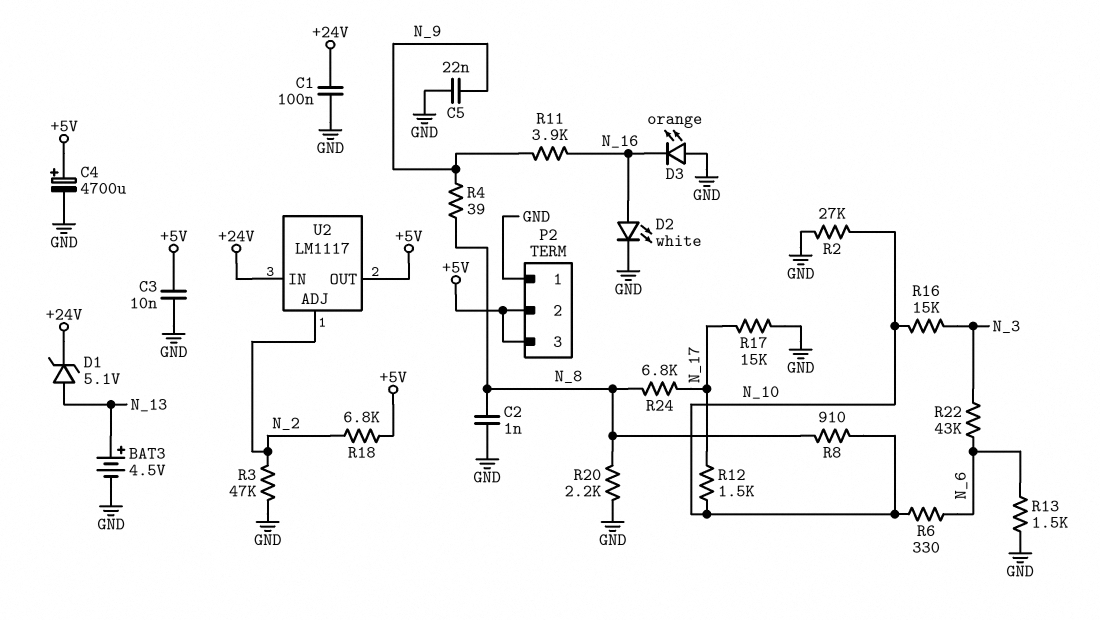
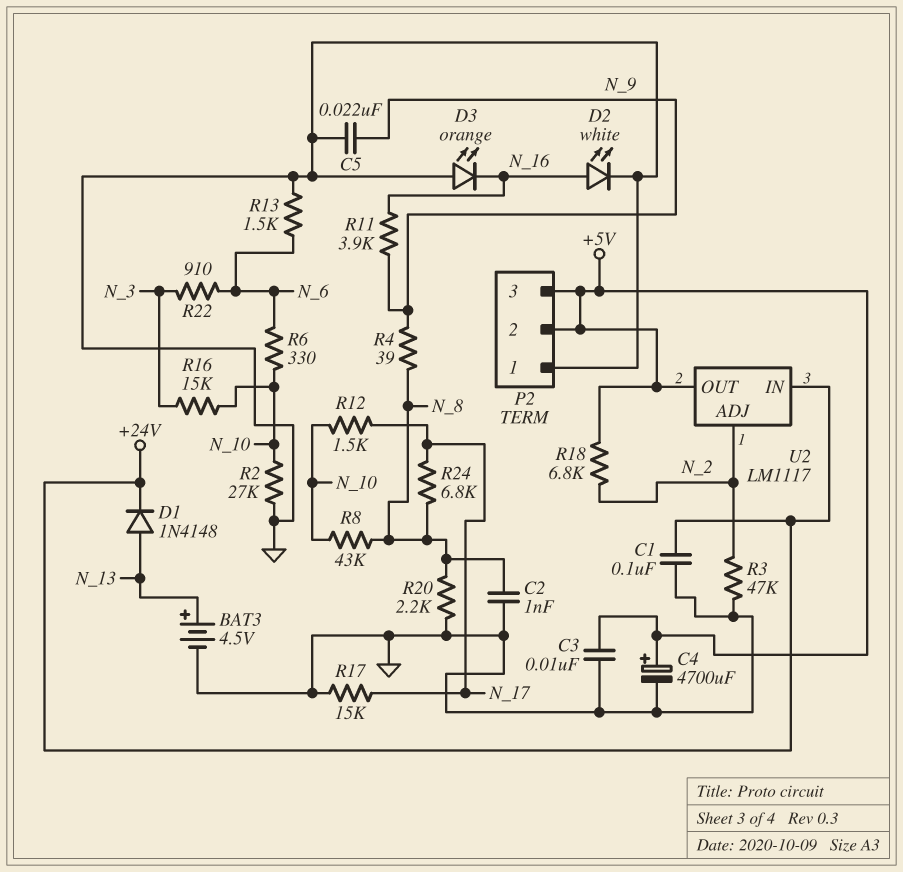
D1: zener 5.1V (A N_13, K +24V) -> diode 1N4148 (A N_13, K +24V)
R8: 910 (N_8, N_10) -> 43k (N_8, N_10)
R22: 43k (N_3, N_6) -> 910 (N_3, N_6)

